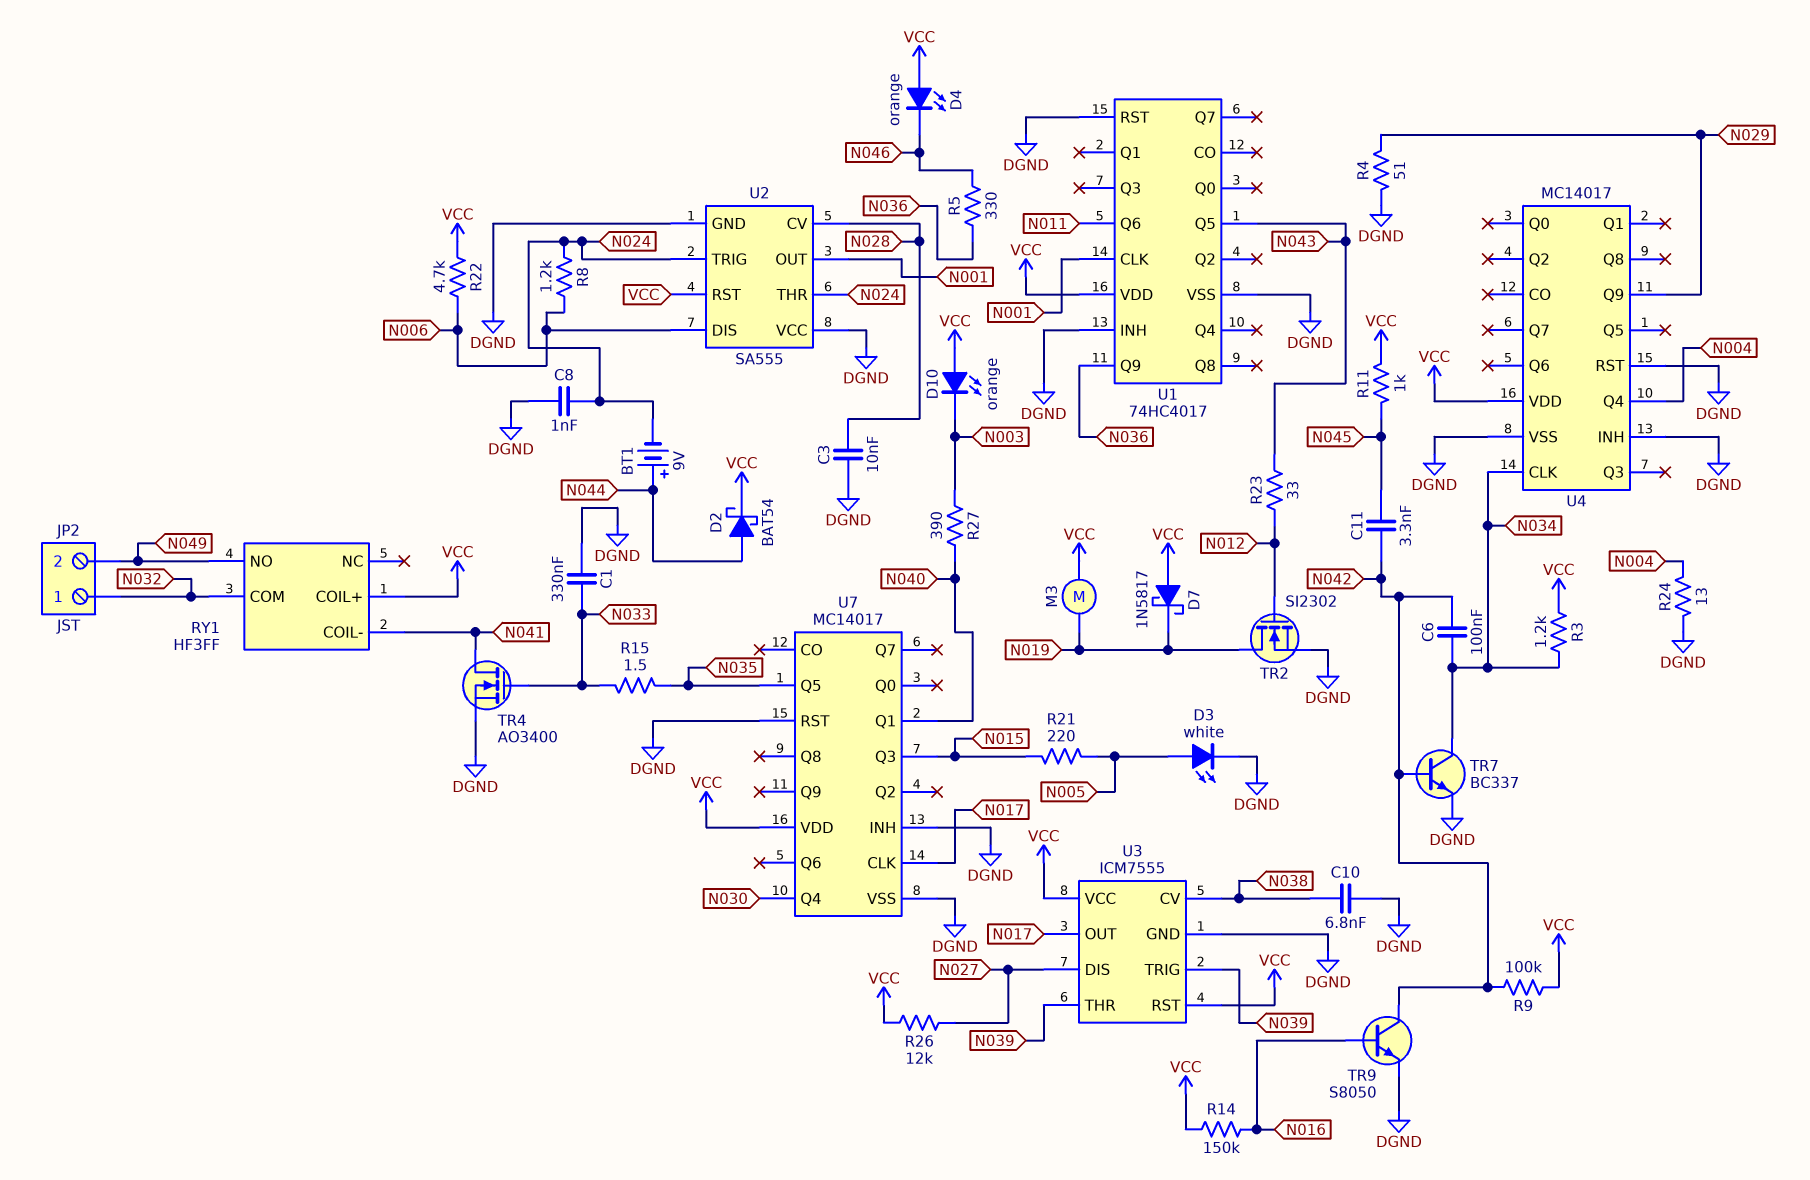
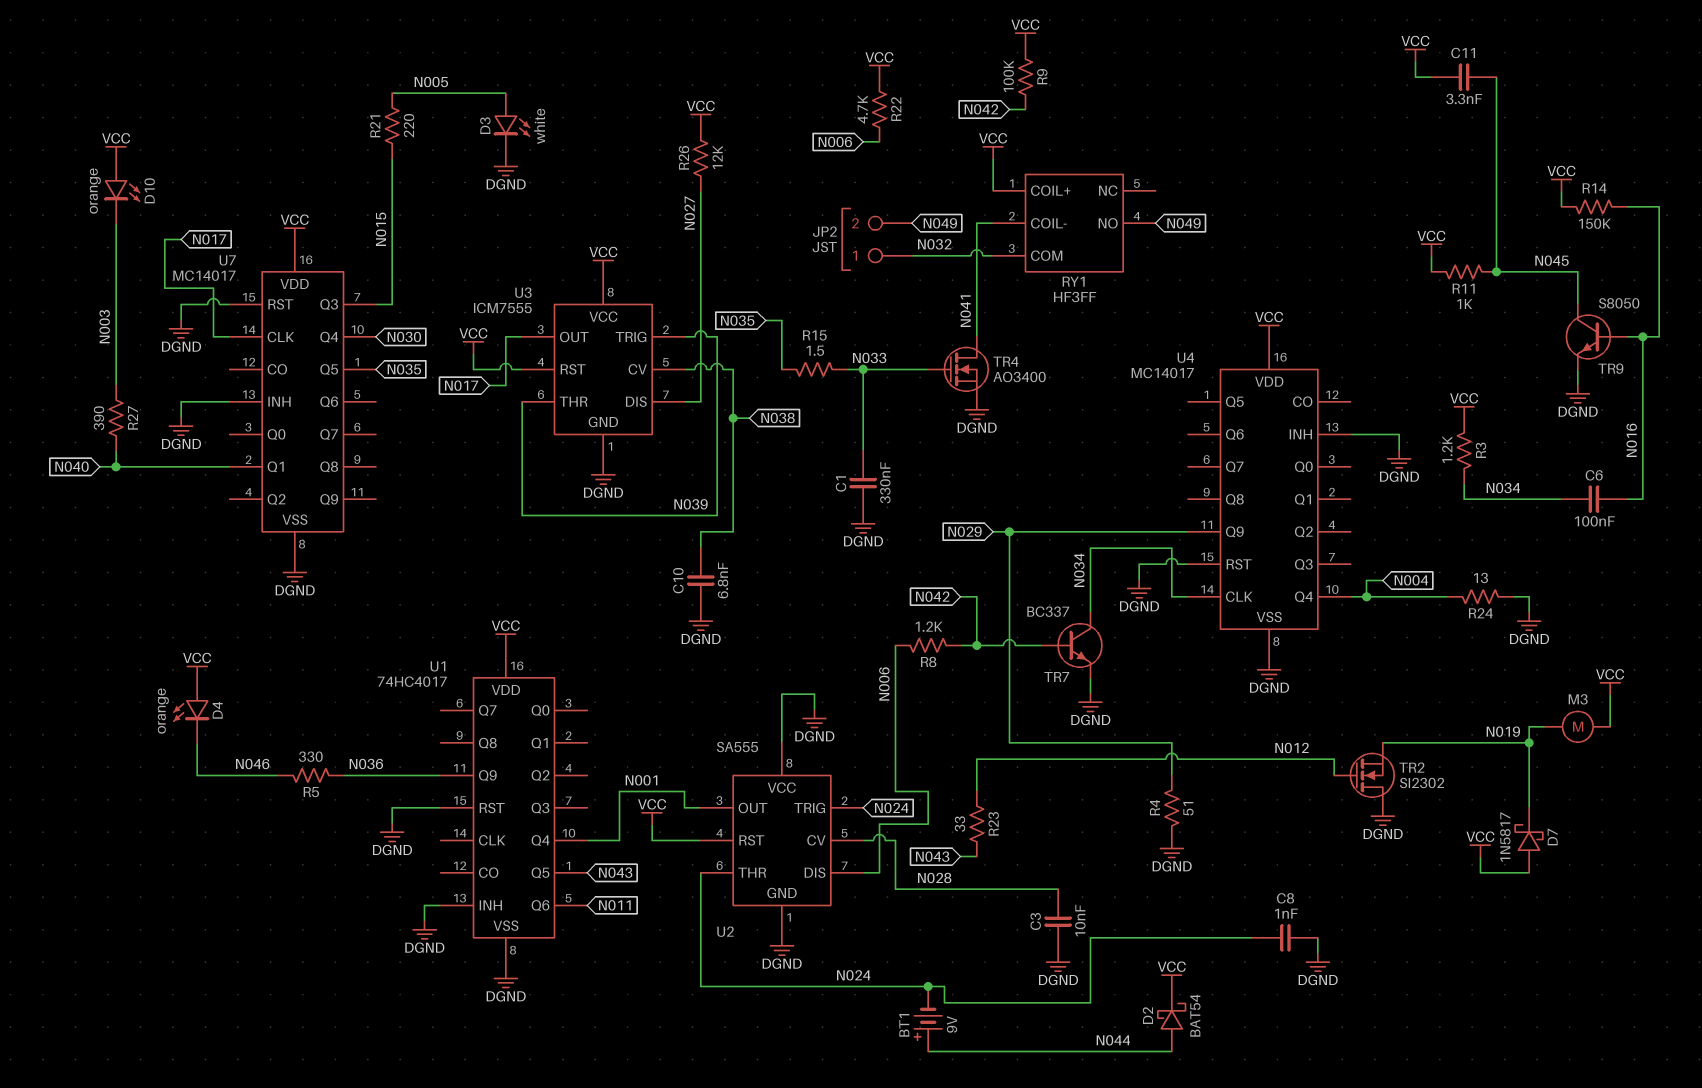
C6: 100nF (N034, N042) -> 100nF (N016, N034)
C11: 3.3nF (N042, N045) -> 3.3nF (N045, VCC)
R8: 1.2k (N006, N024) -> 1.2k (N006, N042)
TR2: NMOS SI2302 (G N012, D N019, S DGND) -> NMOS SI2302 (G N012, D DGND, S N019)
TR9: NPN S8050 (B N016, C N042, E DGND) -> NPN S8050 (B N016, C N045, E DGND)
U1 pin CLK: N001 -> none
U1 pin Q4: none -> N001

